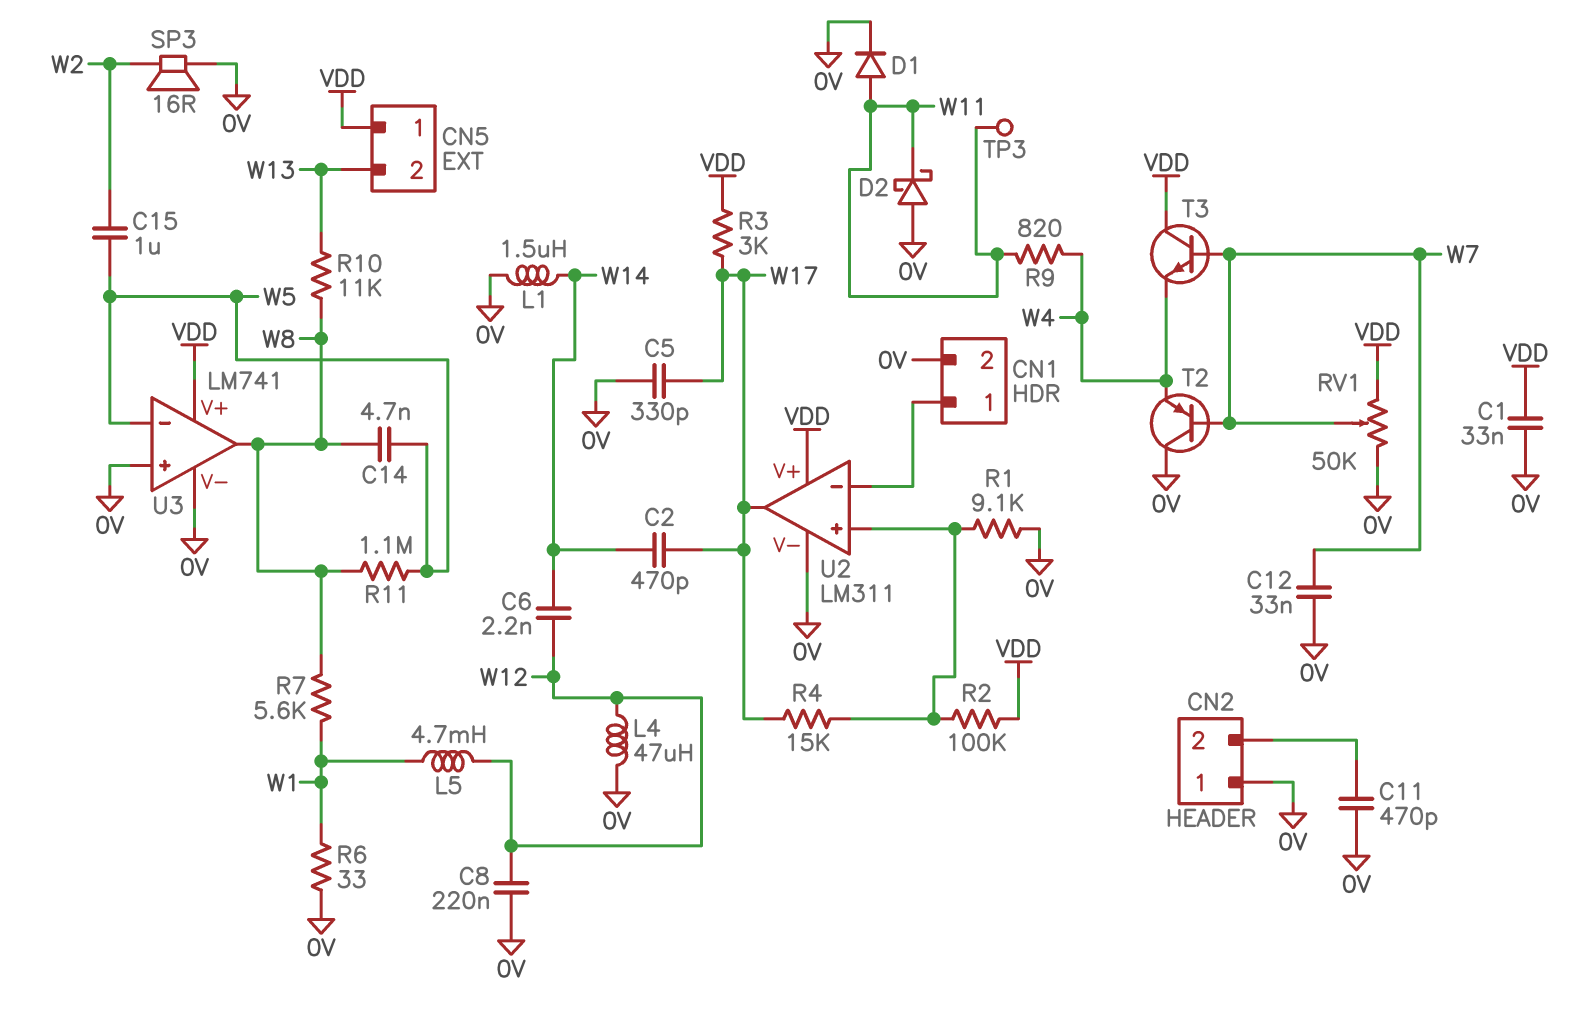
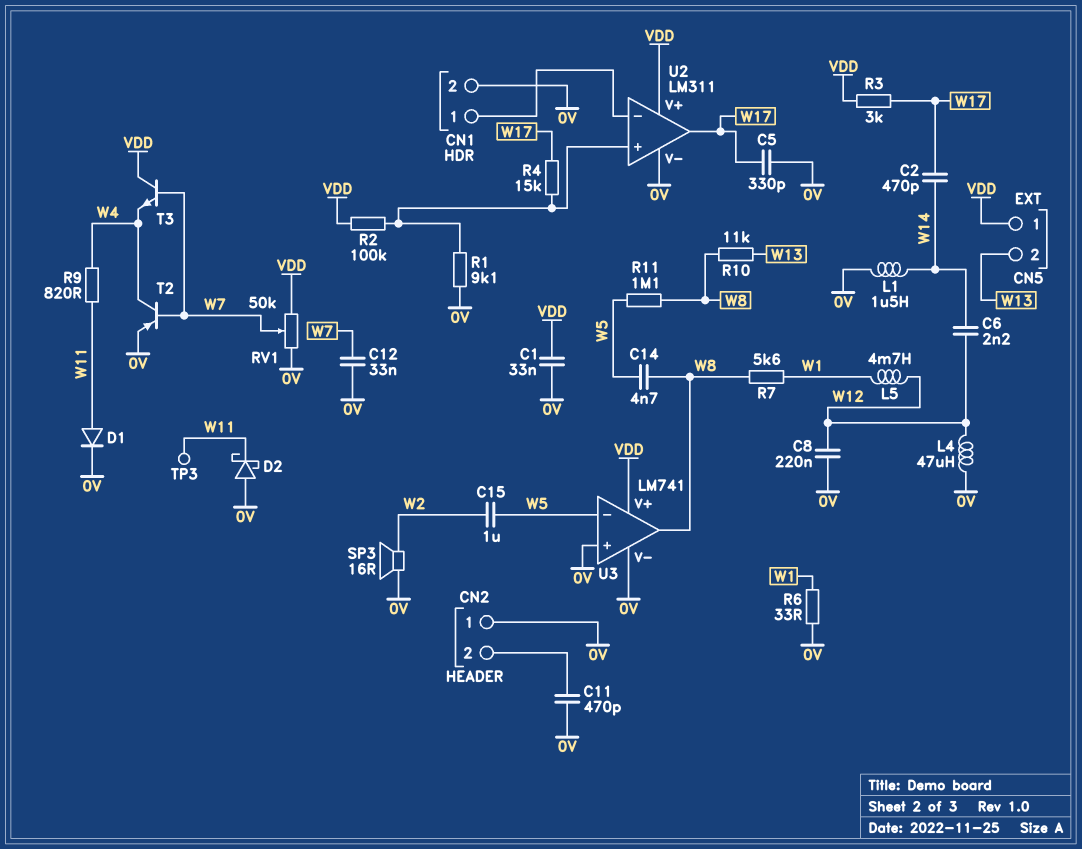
T2: PNP (B W7, C 0V, E W4) -> PNP (B W7, C W4, E 0V)

